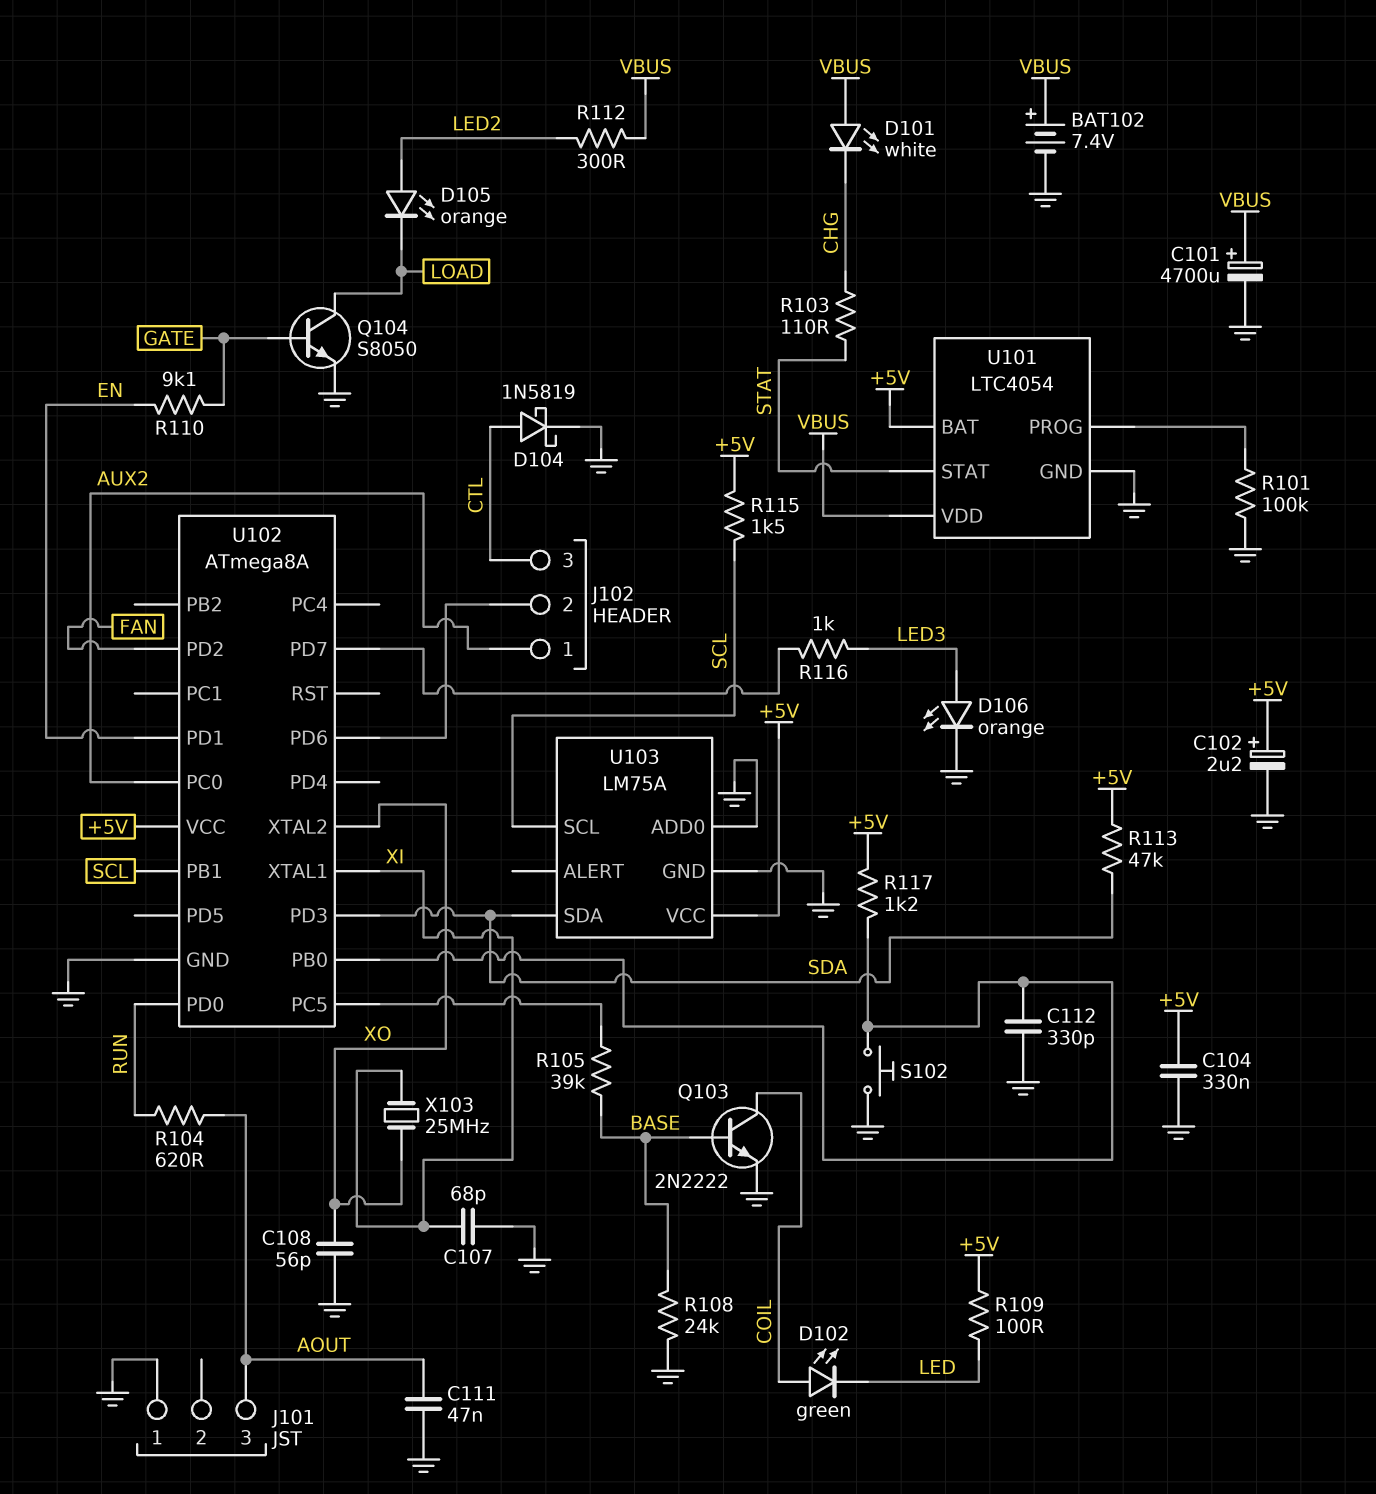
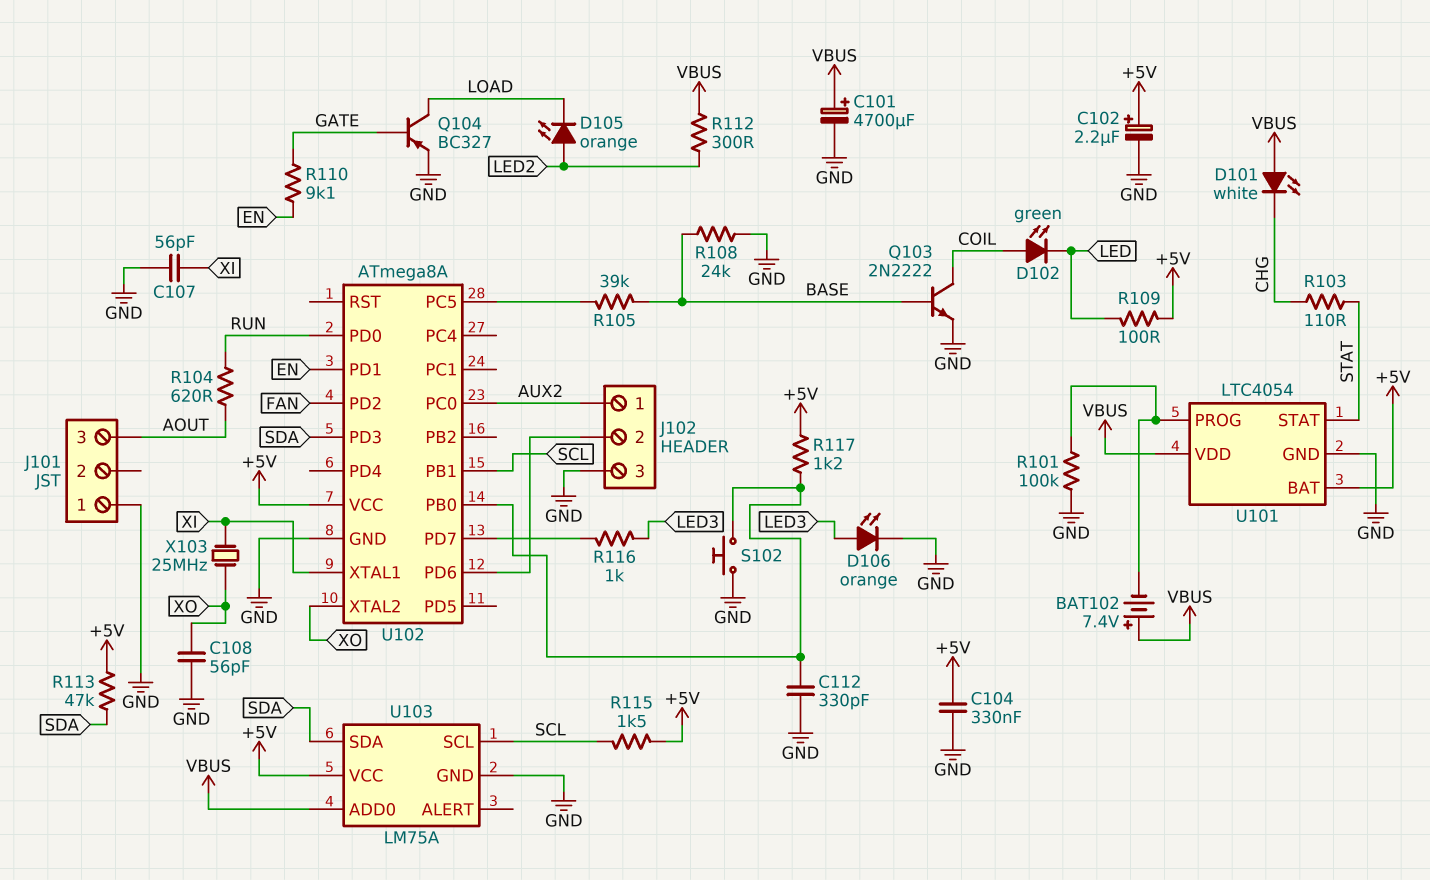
BAT102: 7.4V (plus VBUS, minus GND) -> 7.4V (plus VBUS, minus U101/PROG)
C107: 68pF (GND, XI) -> 56pF (GND, XI)
C111: 47nF (AOUT, GND) -> none
D104: schottky 1N5819 (A CTL, K GND) -> none
J102 pin 3: CTL -> GND
Q104: NPN S8050 (B GATE, C LOAD, E GND) -> PNP BC327 (B GATE, C LOAD, E GND)
U103 pin ADD0: GND -> VBUS

